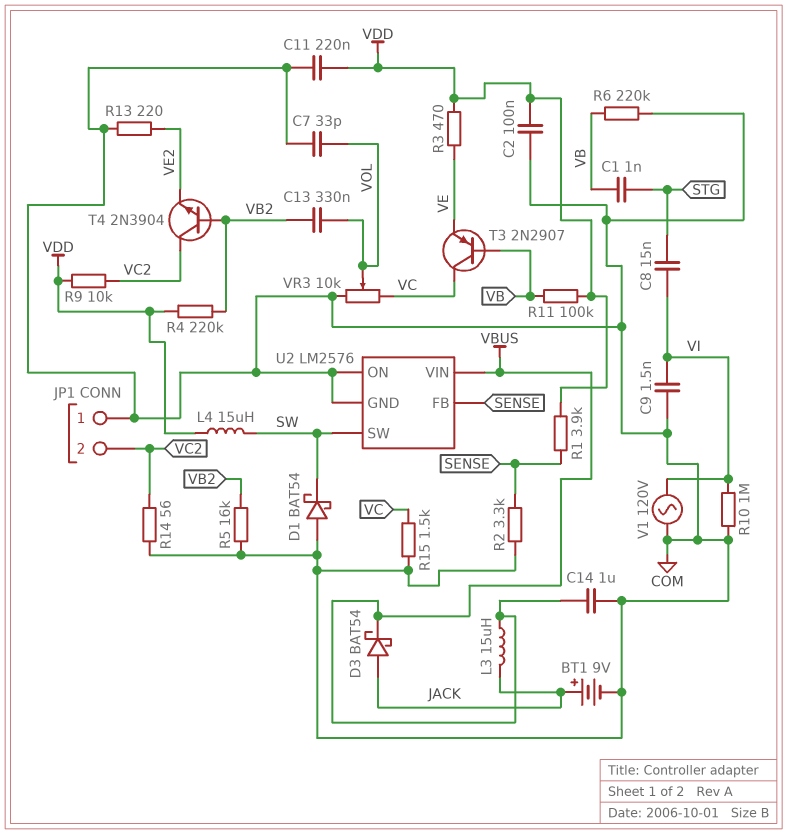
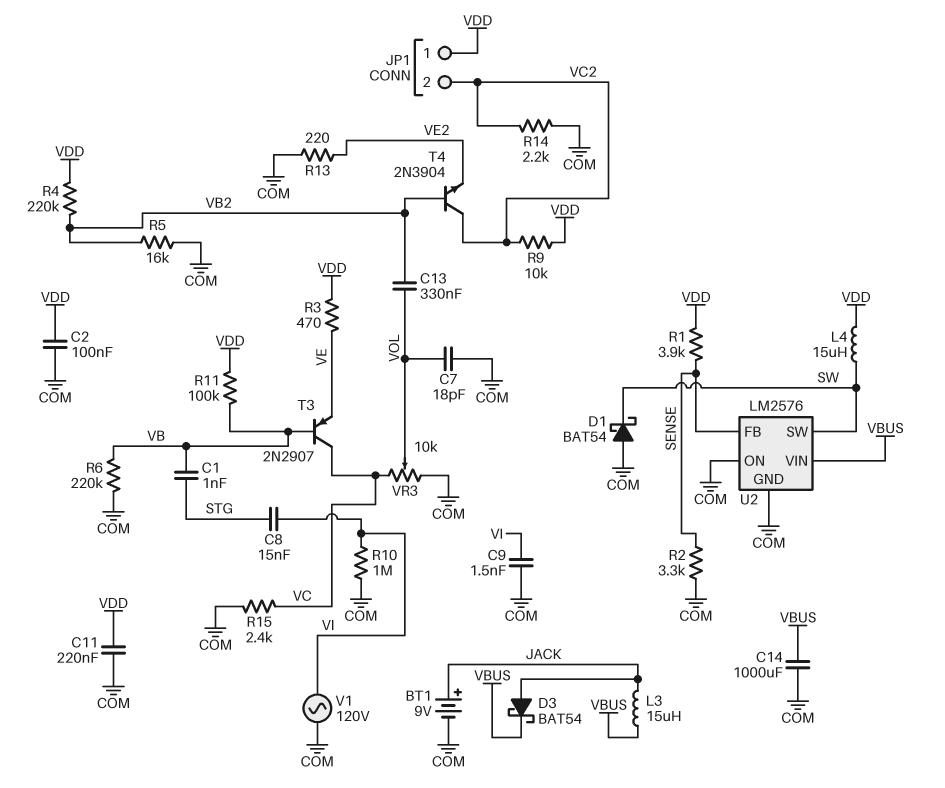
C7: 33pF (COM, VOL) -> 18pF (COM, VOL)
C14: 1uF (COM, VBUS) -> 1000uF (COM, VBUS)
JP1 pin 1: COM -> VDD
R14: 56 (COM, VC2) -> 2.2k (COM, VC2)
R15: 1.5k (COM, VC) -> 2.4k (COM, VC)

